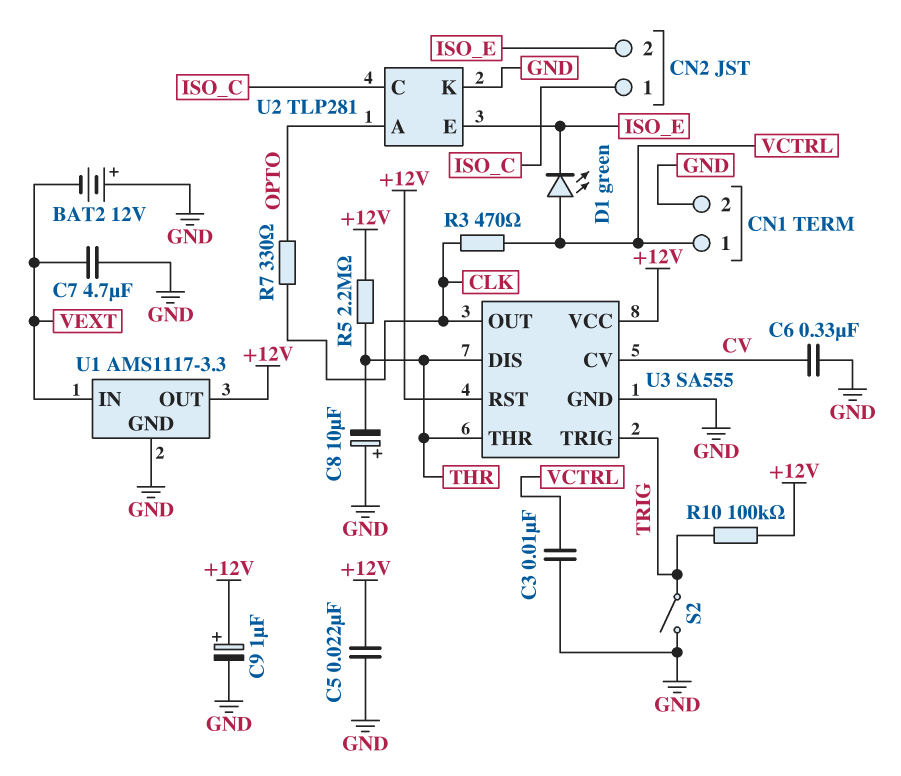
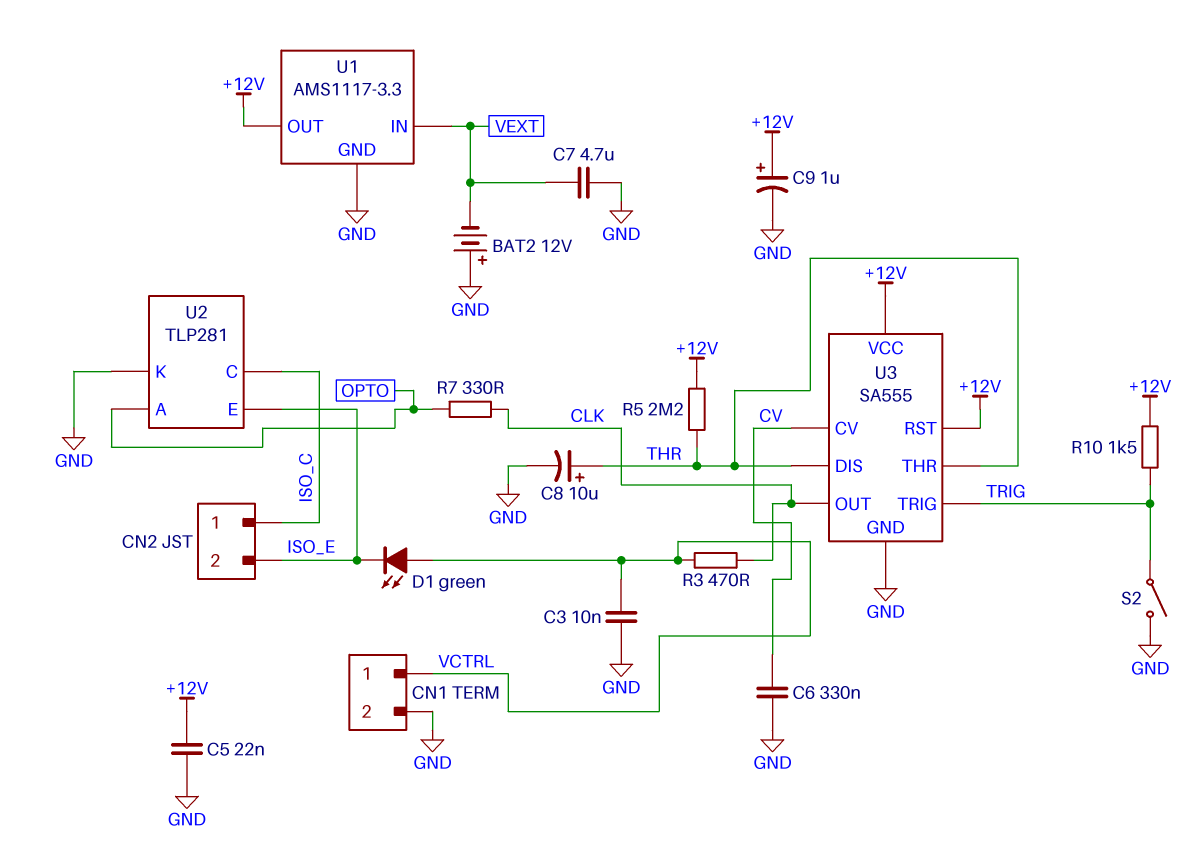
C8: 10uF (plus GND, minus THR) -> 10uF (plus THR, minus GND)
R10: 100k (+12V, TRIG) -> 1.5k (+12V, TRIG)

